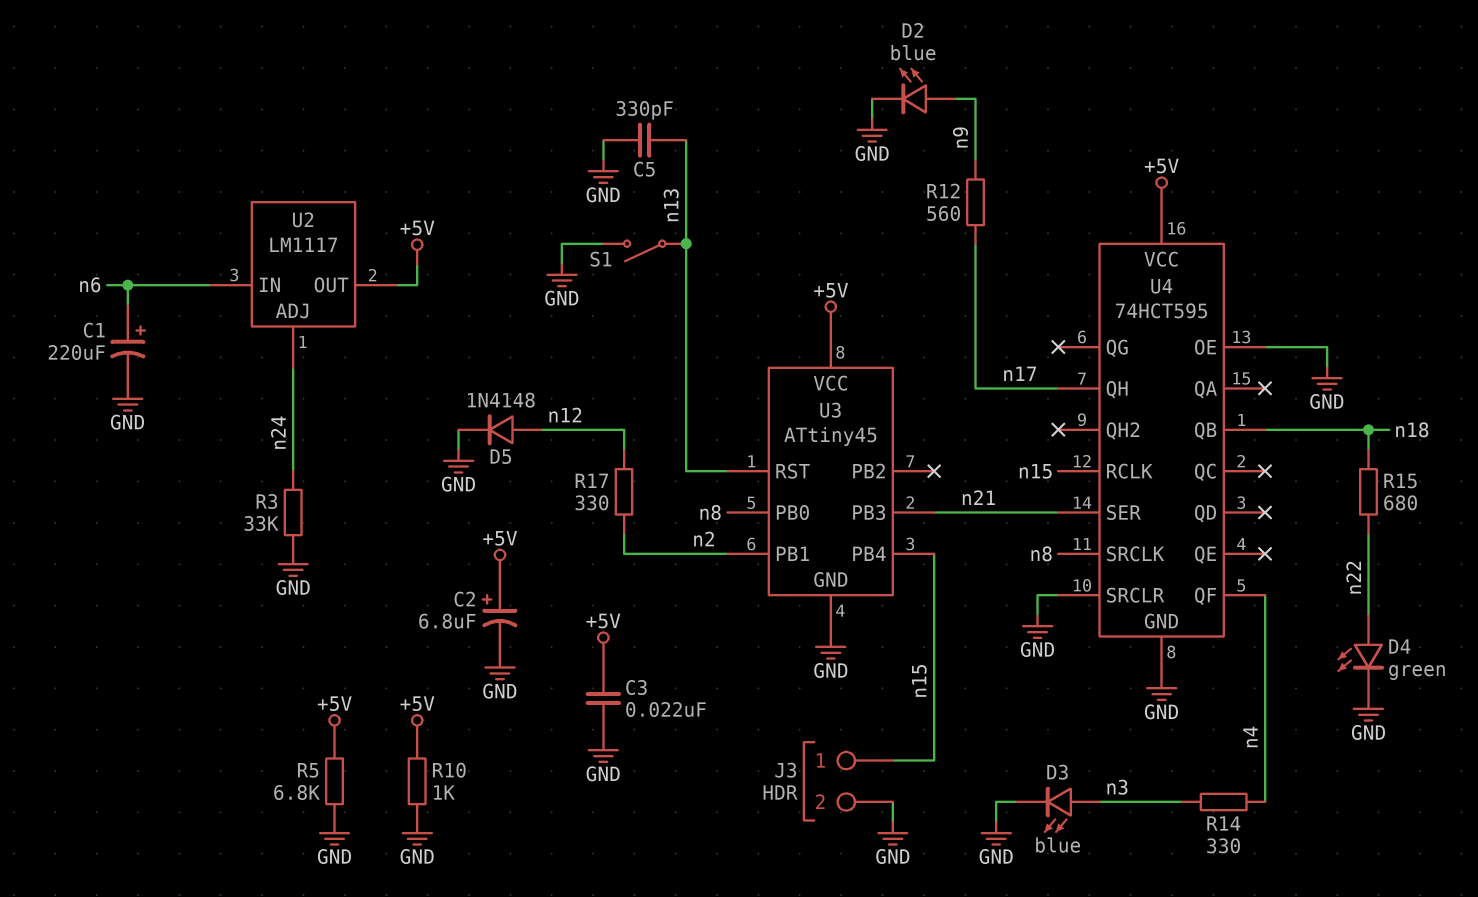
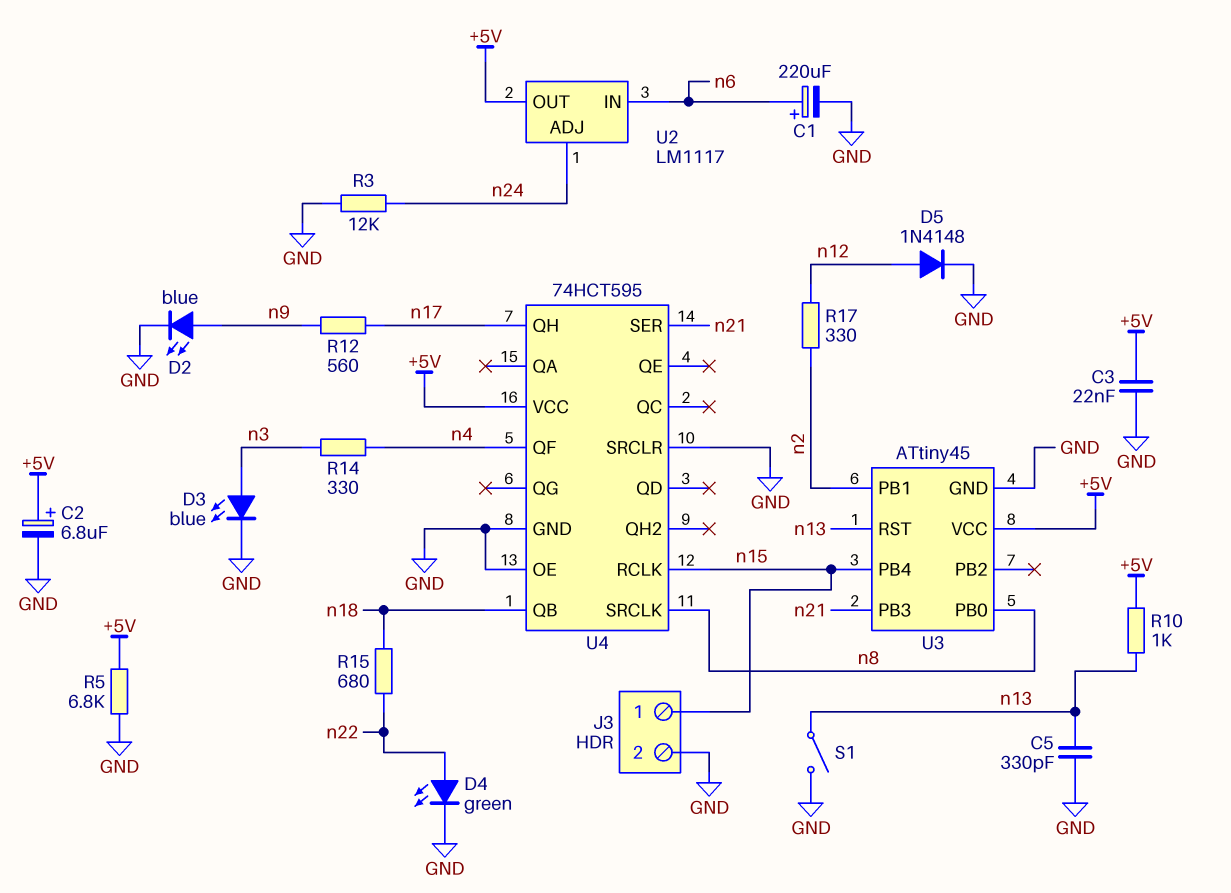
R3: 33k (GND, n24) -> 12k (GND, n24)
R10: 1k (+5V, GND) -> 1k (+5V, n13)

